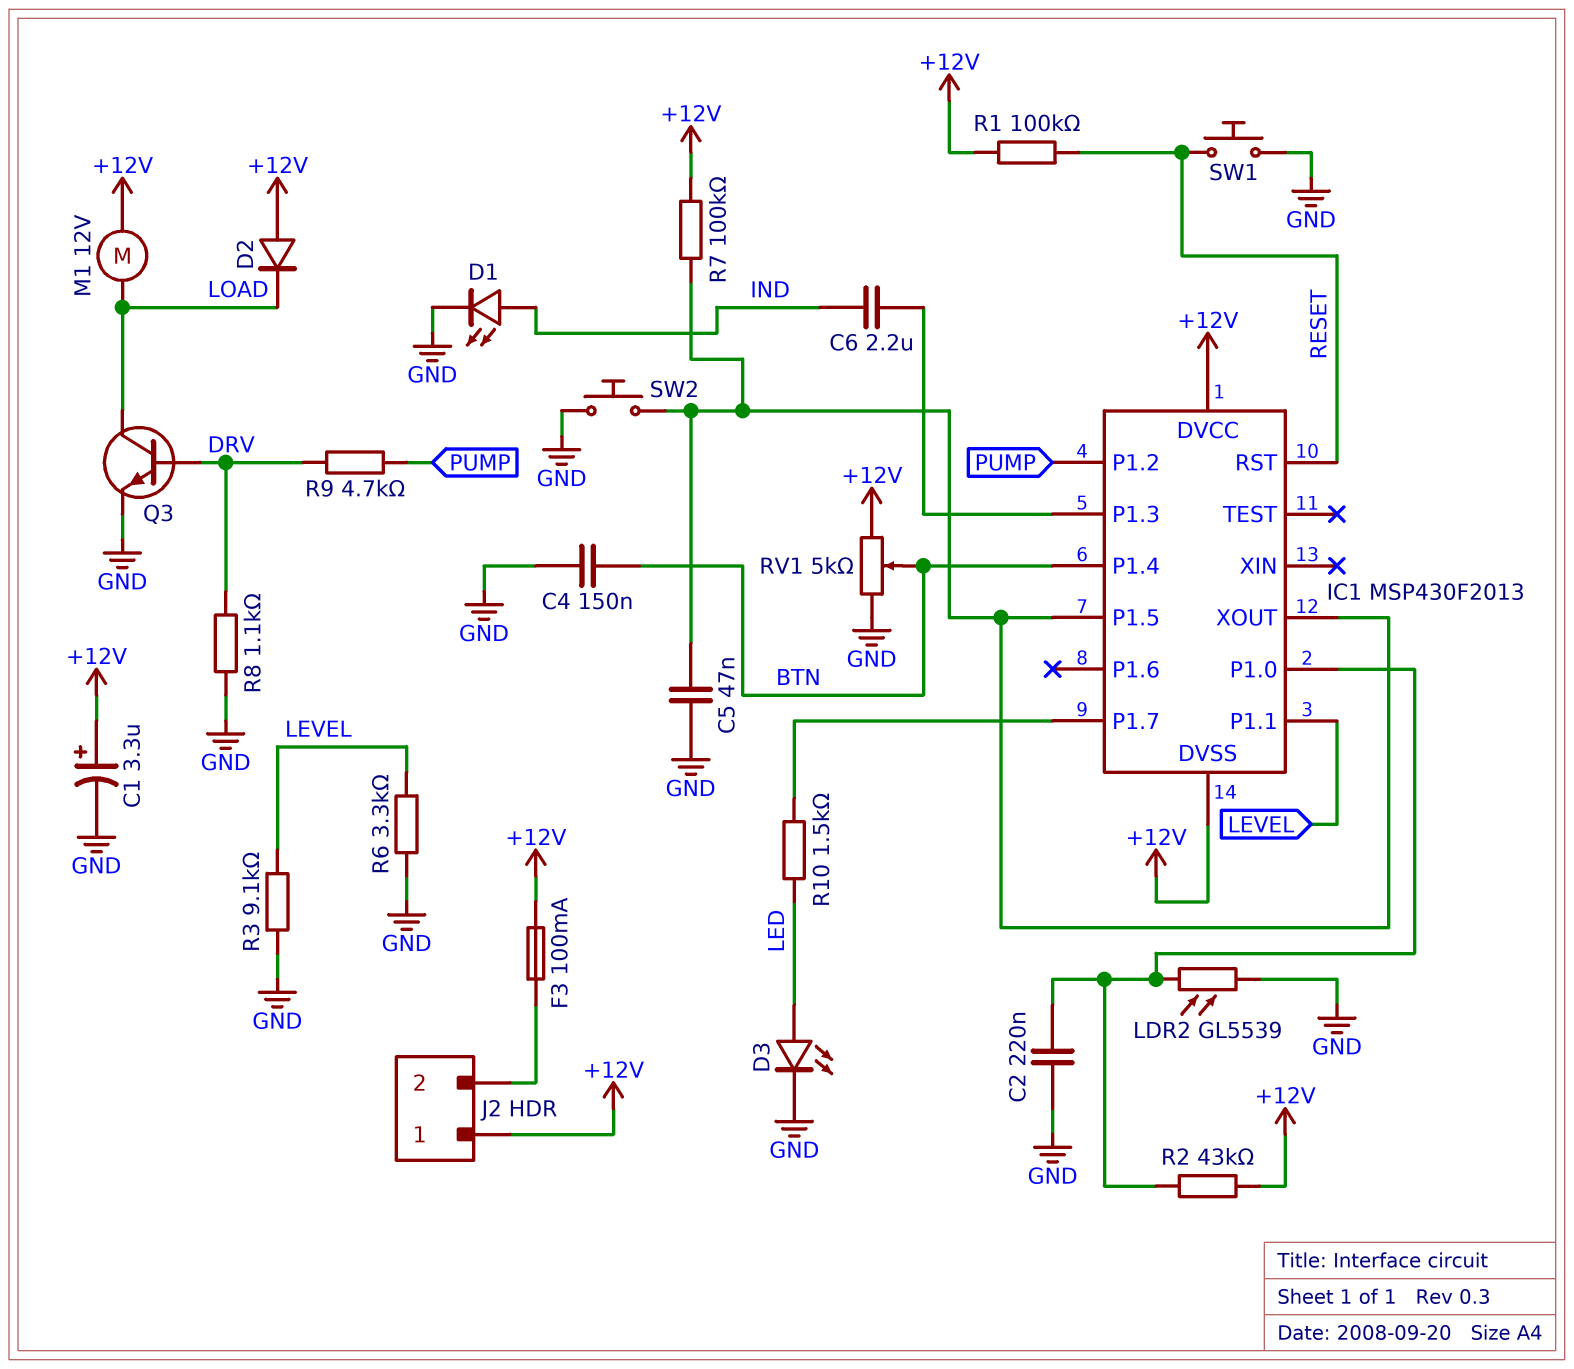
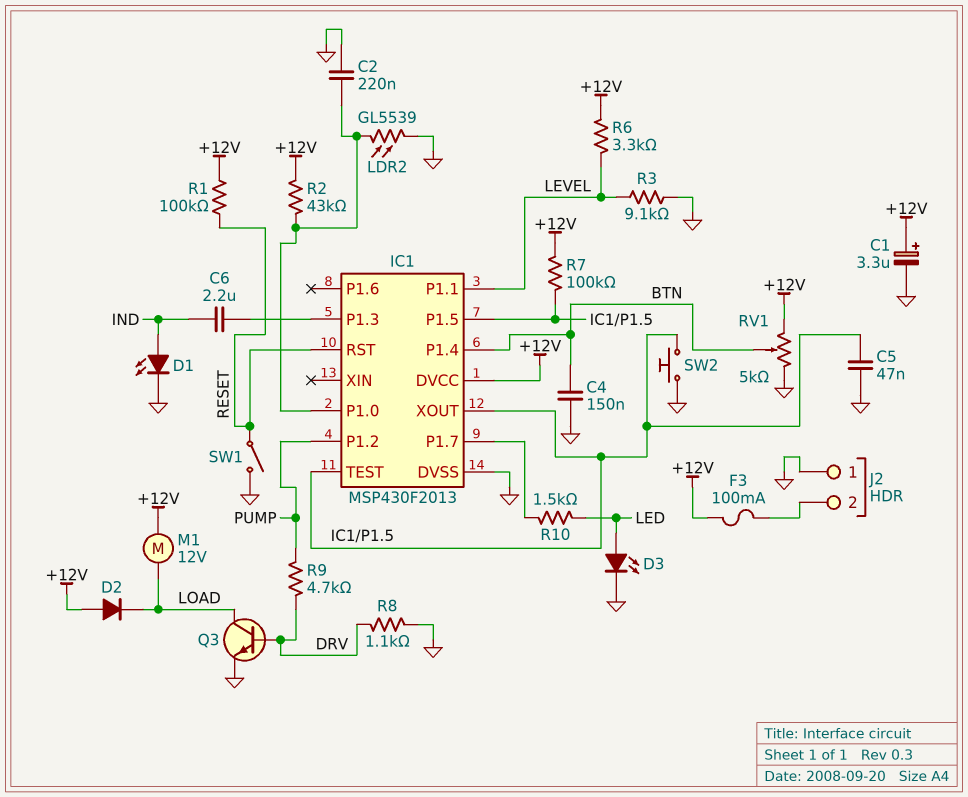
IC1 pin DVSS: +12V -> GND
IC1 pin TEST: none -> IC1/P1.5
J2 pin 1: +12V -> GND
R6: 3.3k (GND, LEVEL) -> 3.3k (+12V, LEVEL)
SW1: button (GND, RESET) -> switch (GND, RESET)

